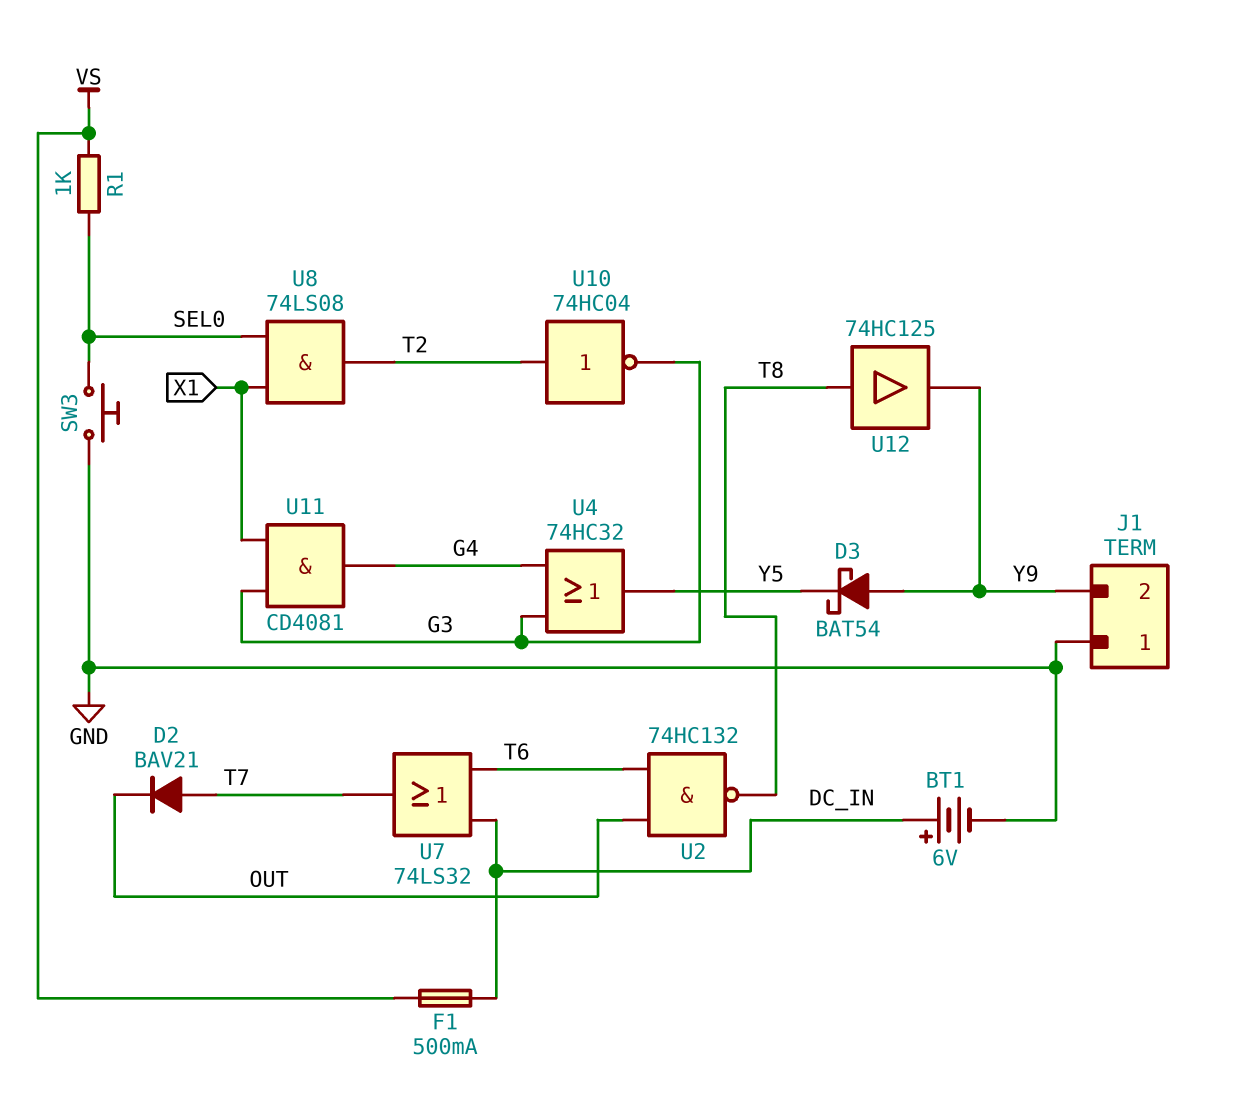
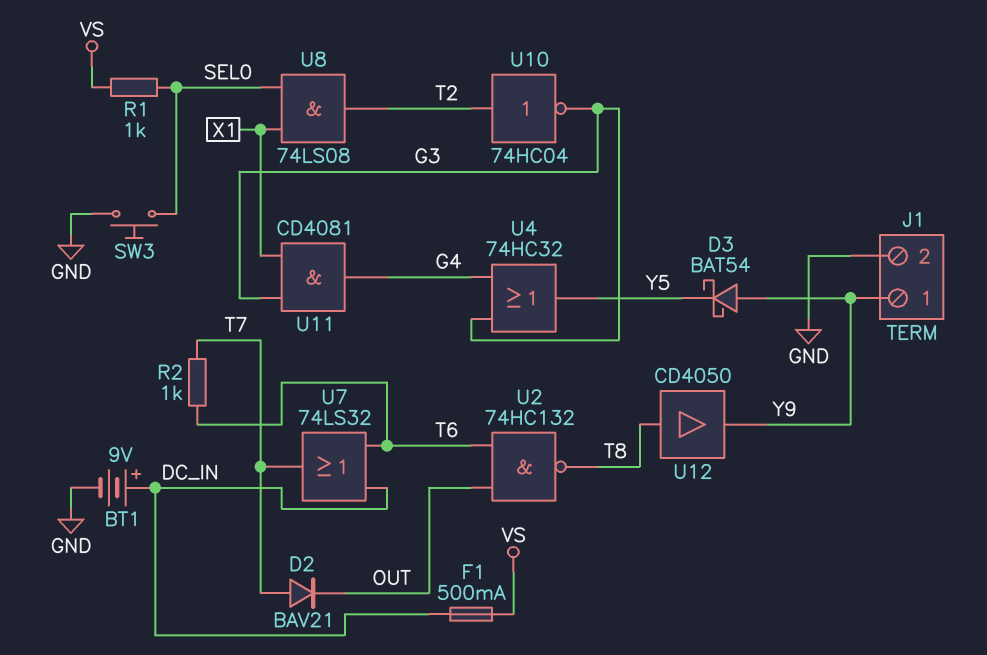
BT1: 6V (plus DC_IN, minus GND) -> 9V (plus DC_IN, minus GND)
J1 pin 1: GND -> Y9
J1 pin 2: Y9 -> GND
R2: none -> 1k (T6, T7)
U12: buffer 74HC125 (in T8, out Y9) -> buffer CD4050 (in T8, out Y9)

